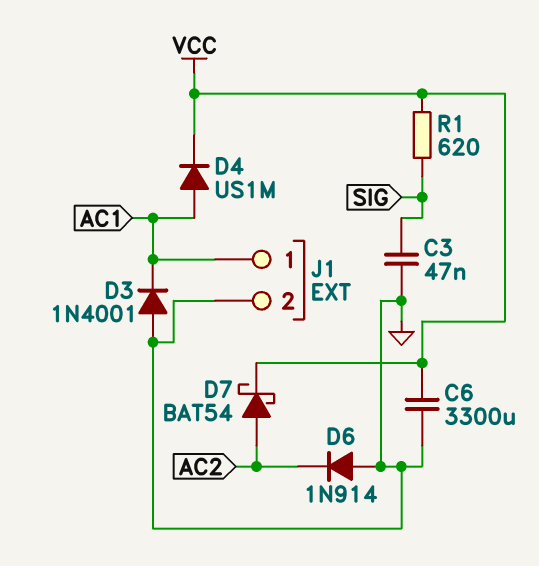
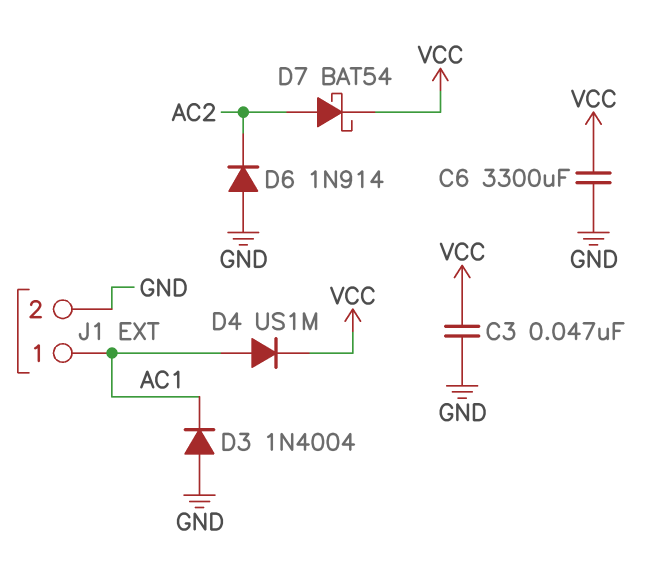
C3: 47nF (GND, SIG) -> 47nF (GND, VCC)
D3: diode 1N4001 (A GND, K AC1) -> diode 1N4004 (A GND, K AC1)
R1: 620 (SIG, VCC) -> none

